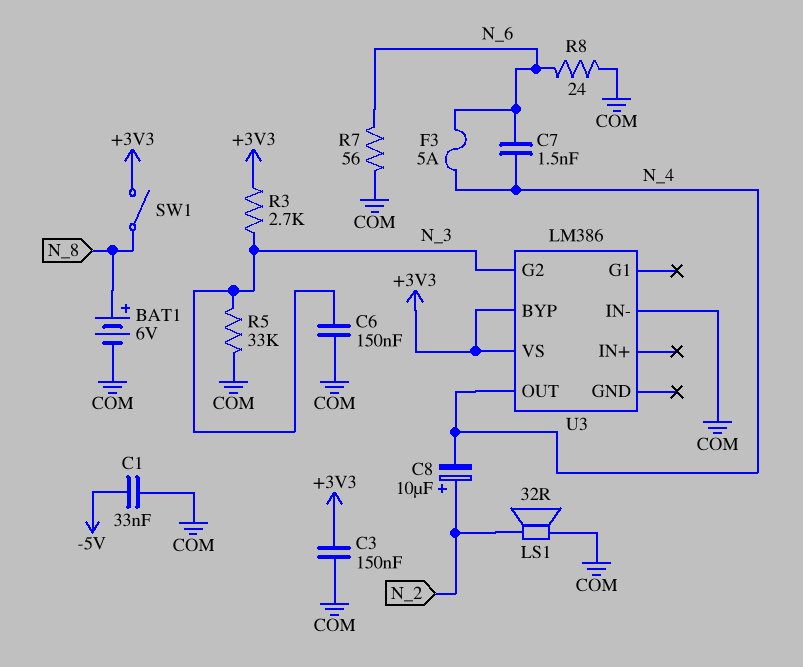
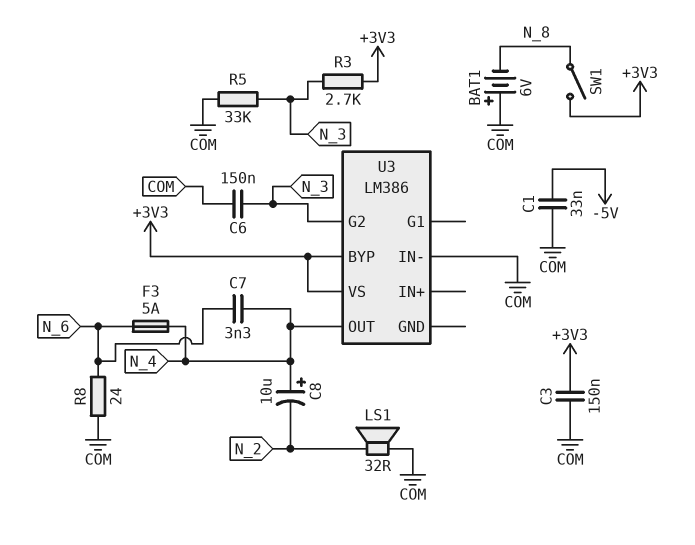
BAT1: 6V (plus N_8, minus COM) -> 6V (plus COM, minus N_8)
C7: 1.5nF (N_4, N_6) -> 3.3nF (N_4, N_6)
C8: 10uF (plus N_2, minus N_4) -> 10uF (plus N_4, minus N_2)
R7: 56 (COM, N_6) -> none

